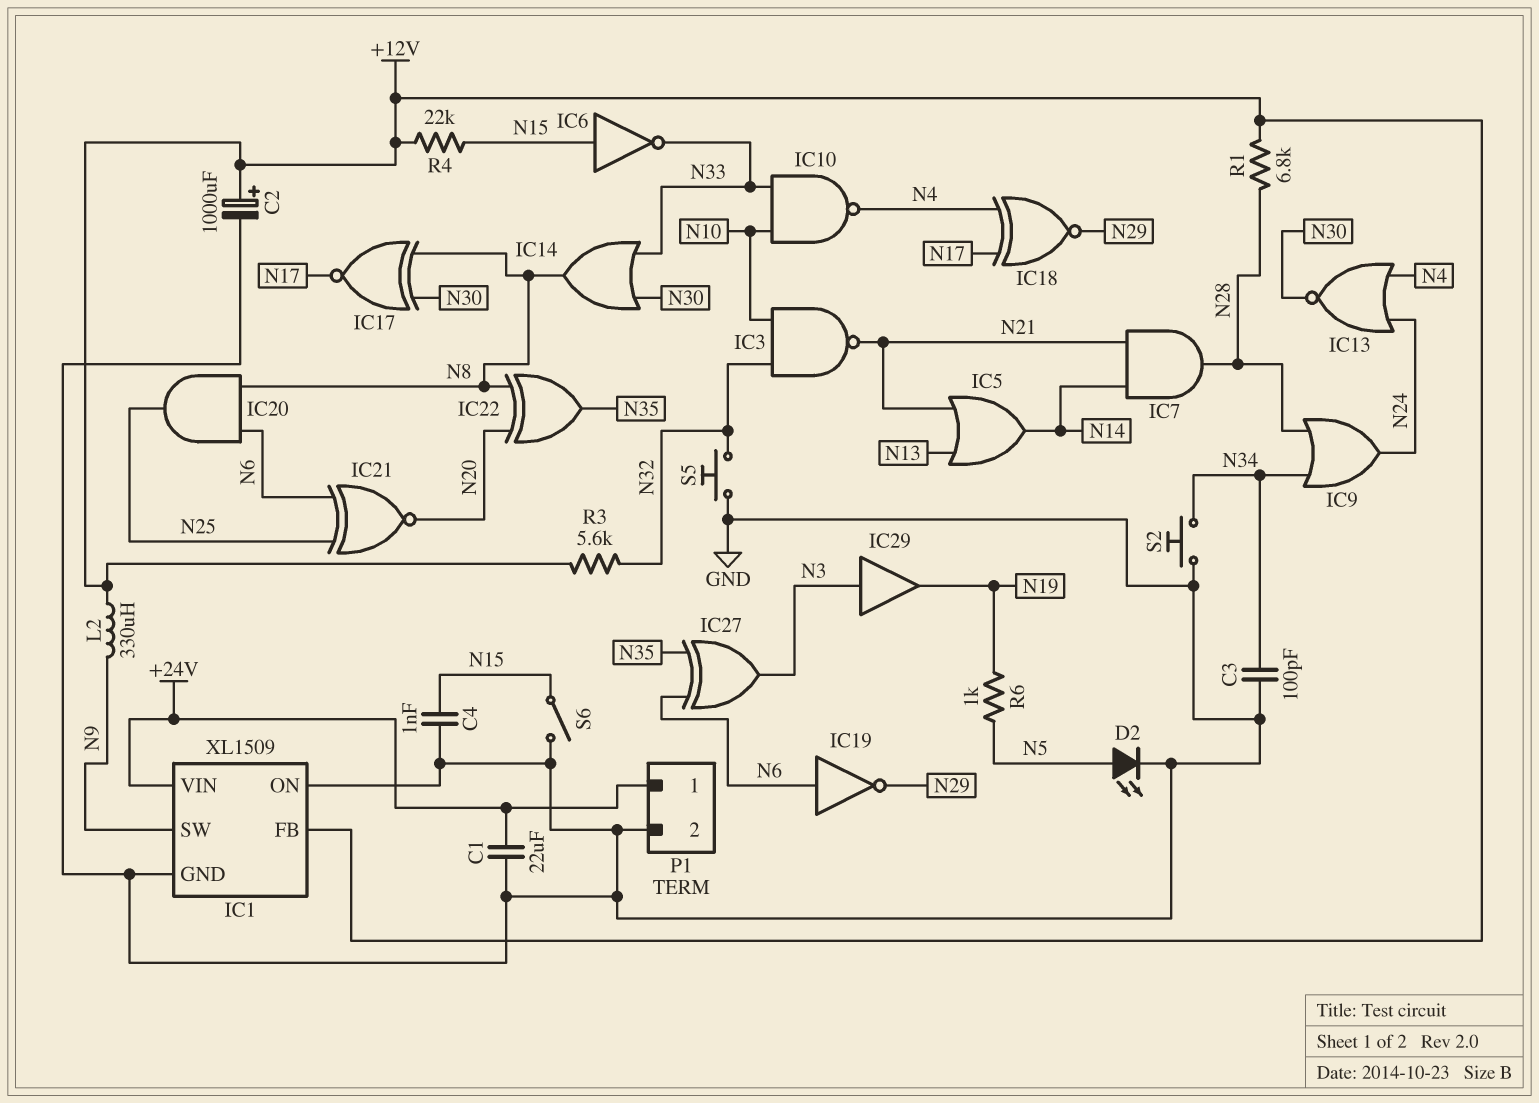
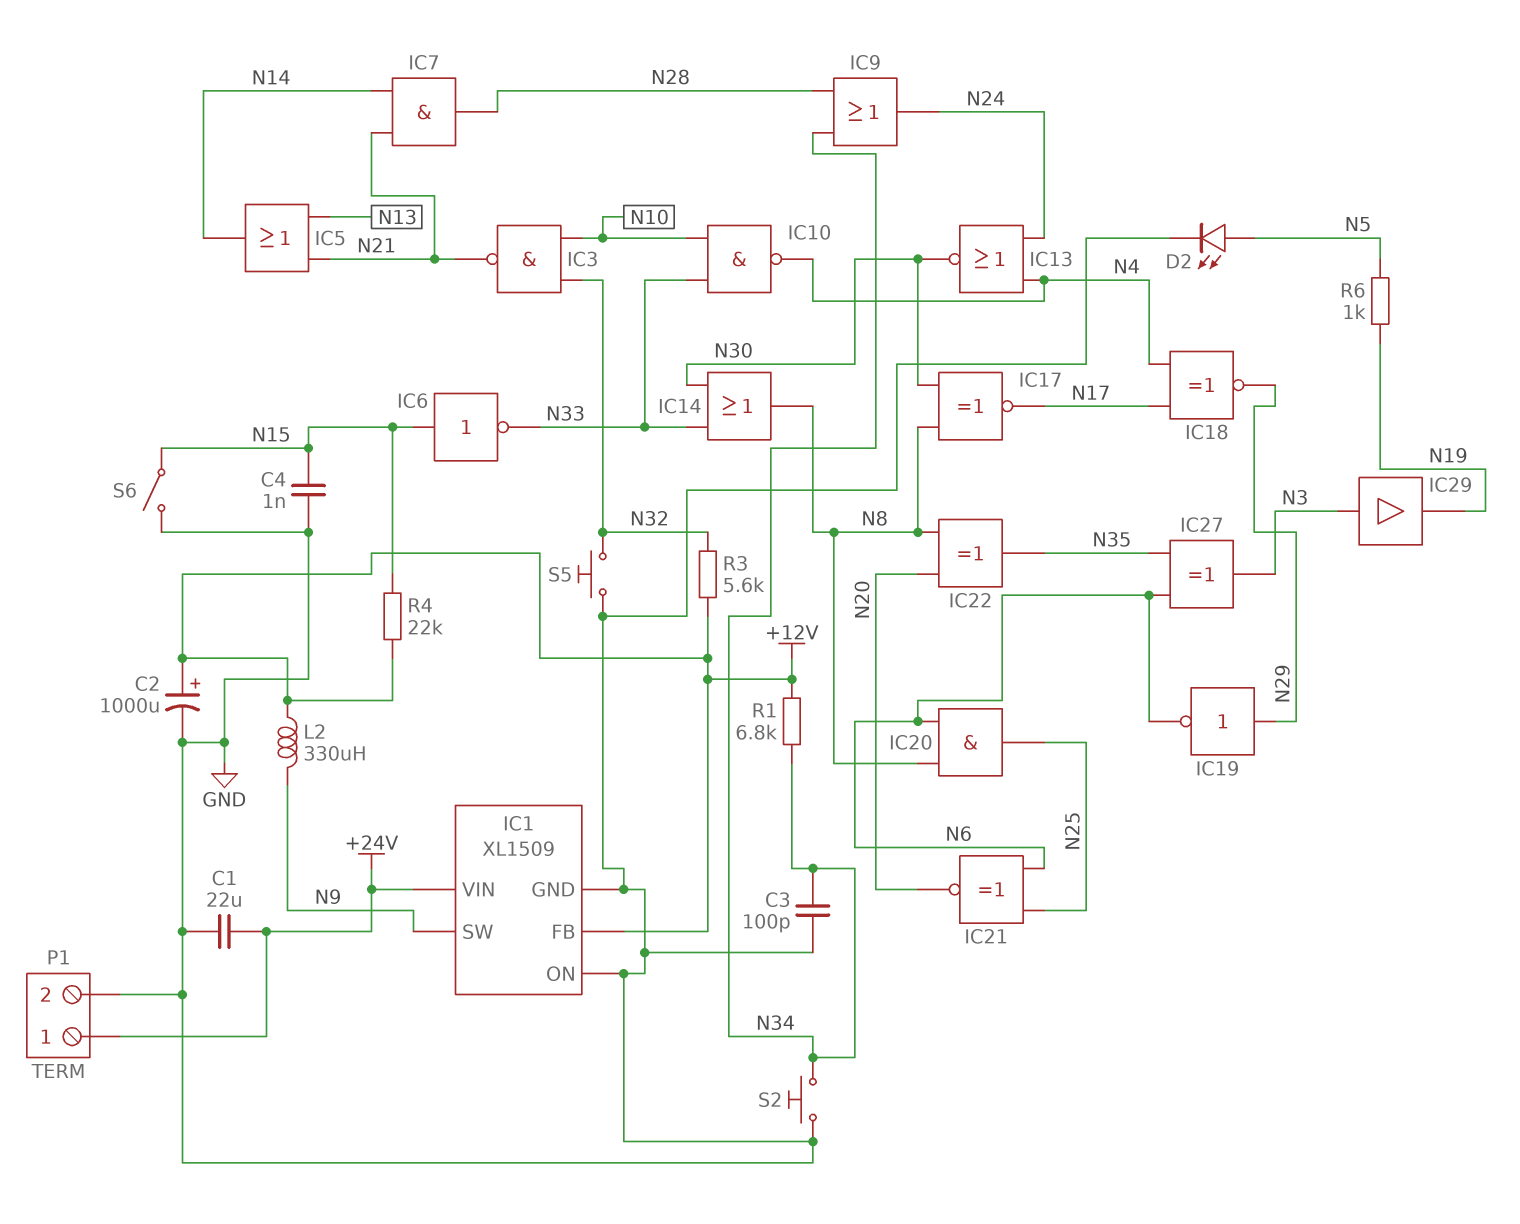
IC19: NOT (in N6, out N29) -> NOT (in N29, out N6)
R1: 6.8k (+12V, N28) -> 6.8k (+12V, N34)

